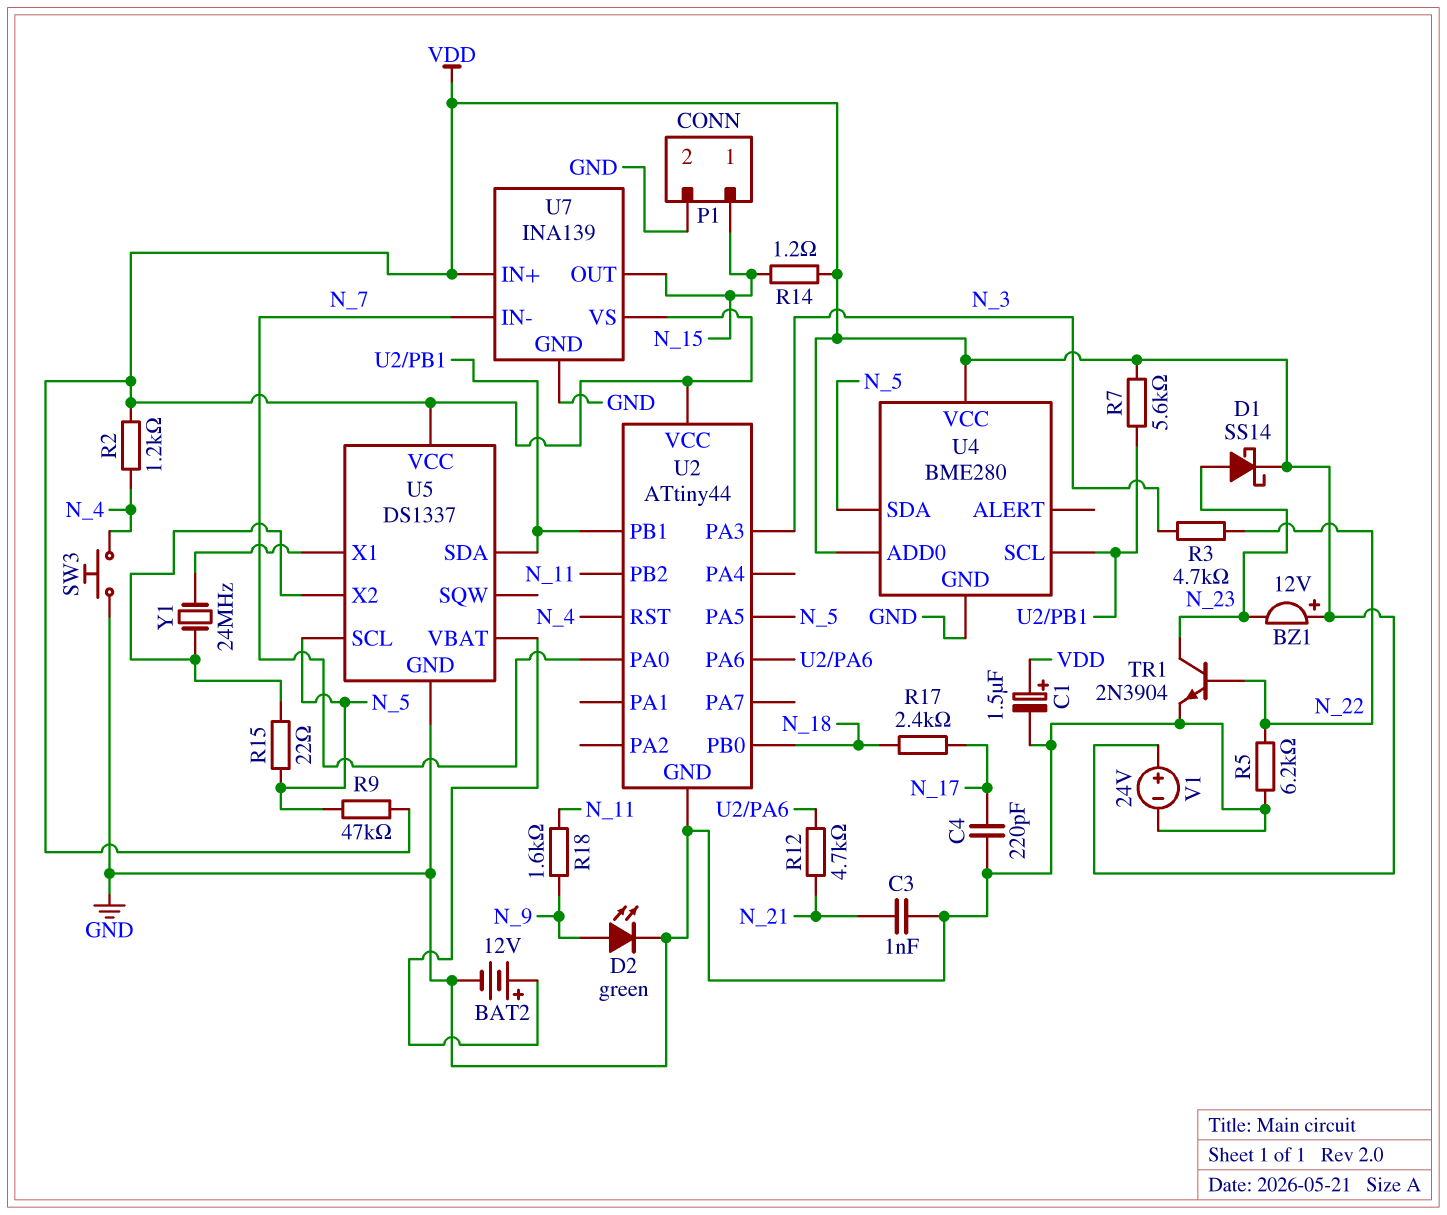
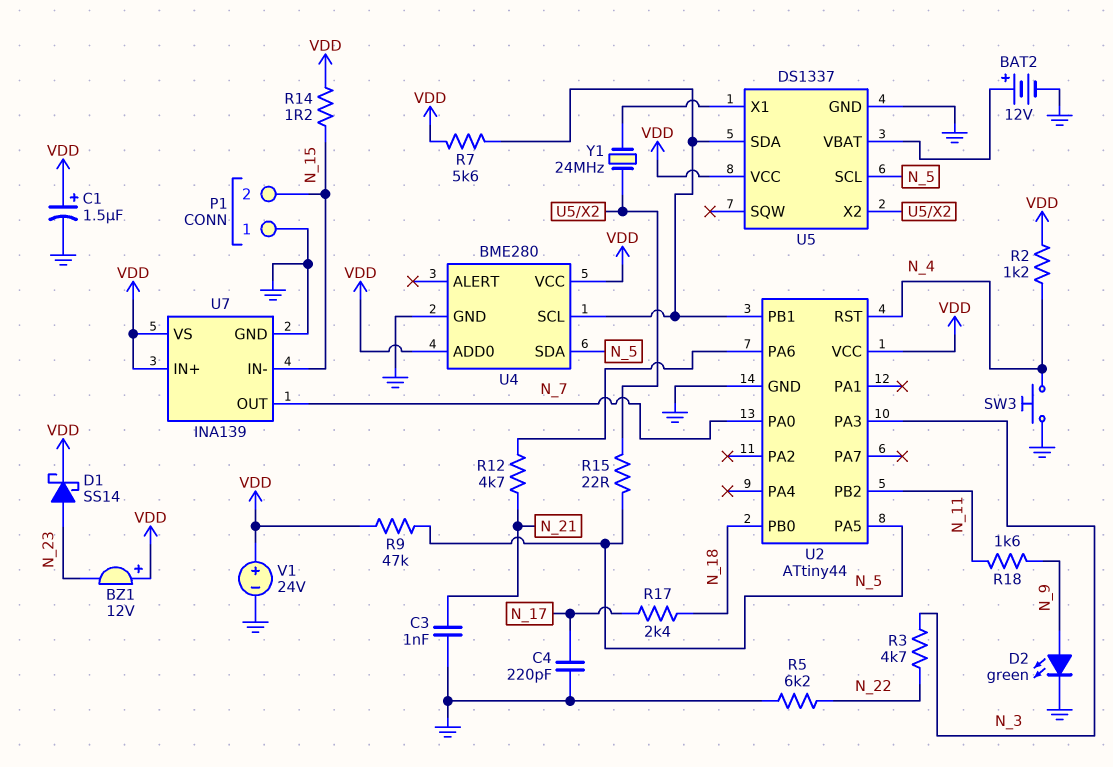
P1 pin 1: N_15 -> GND
P1 pin 2: GND -> N_15
TR1: NPN 2N3904 (B N_22, C N_23, E GND) -> none
U7 pin IN-: N_7 -> N_15
U7 pin OUT: N_15 -> N_7

